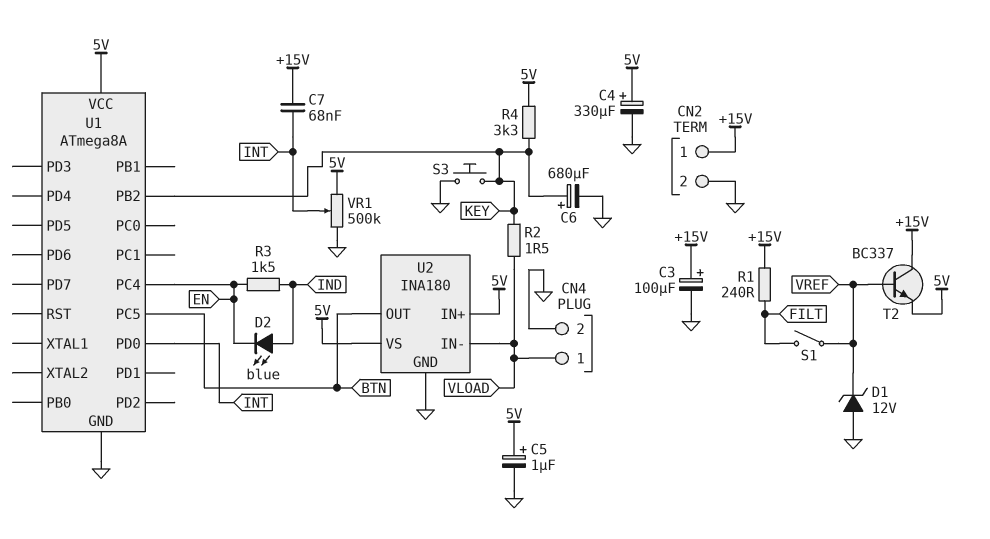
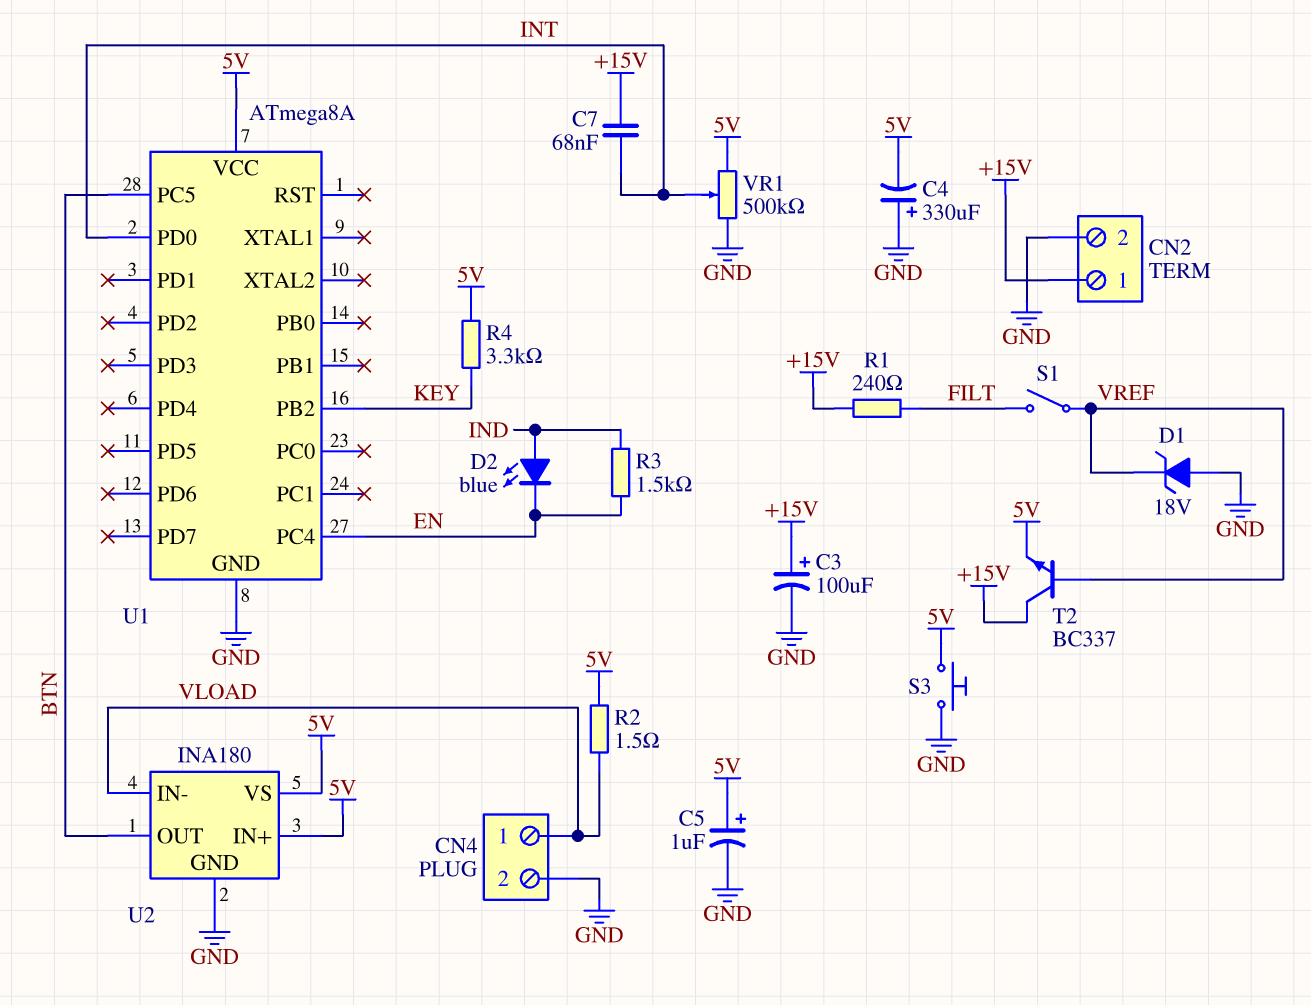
C4: 330uF (plus 5V, minus GND) -> 330uF (plus GND, minus 5V)
C6: 680uF (plus KEY, minus GND) -> none
D1: zener 12V (A GND, K VREF) -> zener 18V (A GND, K VREF)
R2: 1.5 (KEY, VLOAD) -> 1.5 (5V, VLOAD)
S3: button (GND, KEY) -> button (5V, GND)

